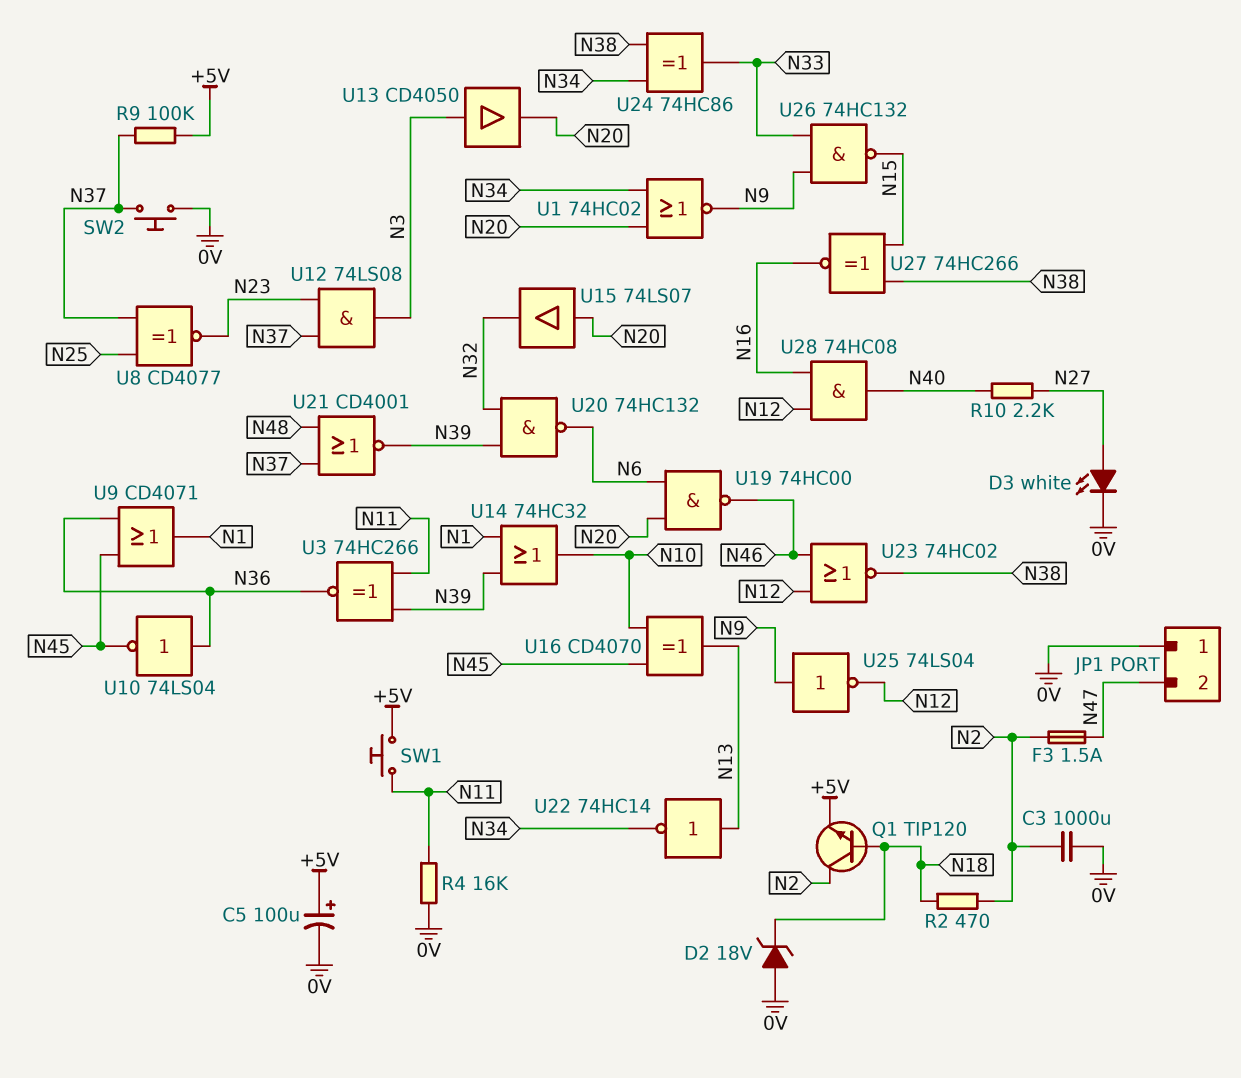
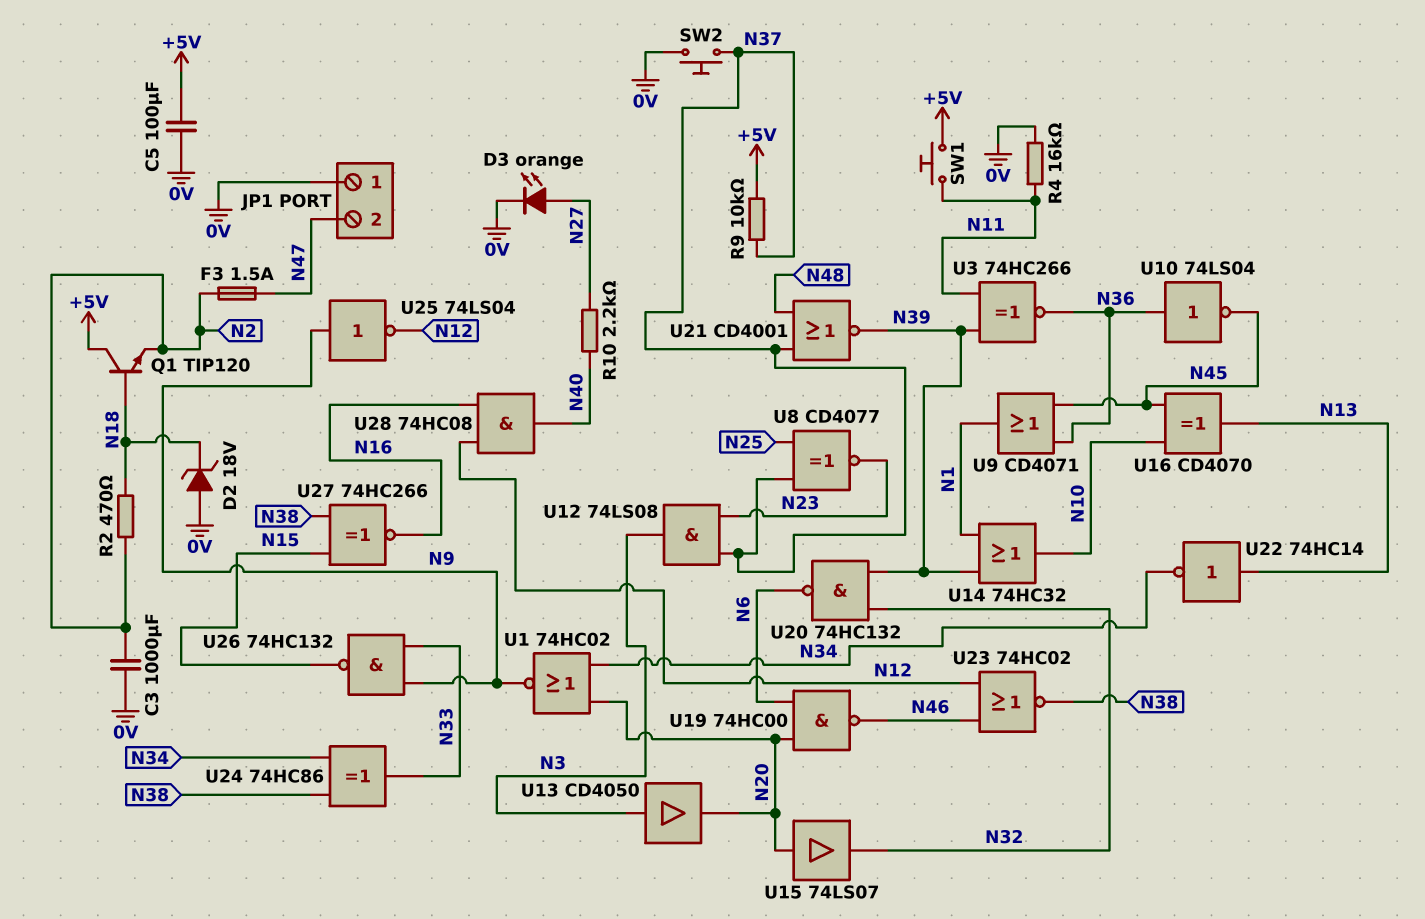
C5: 100uF (plus +5V, minus 0V) -> 100uF (+5V, 0V)
D3: LED white (A N27, K 0V) -> LED orange (A N27, K 0V)
Q1: NPN TIP120 (B N18, C N2, E +5V) -> NPN TIP120 (B N18, C +5V, E N2)
R9: 100k (+5V, N37) -> 10k (+5V, N37)

